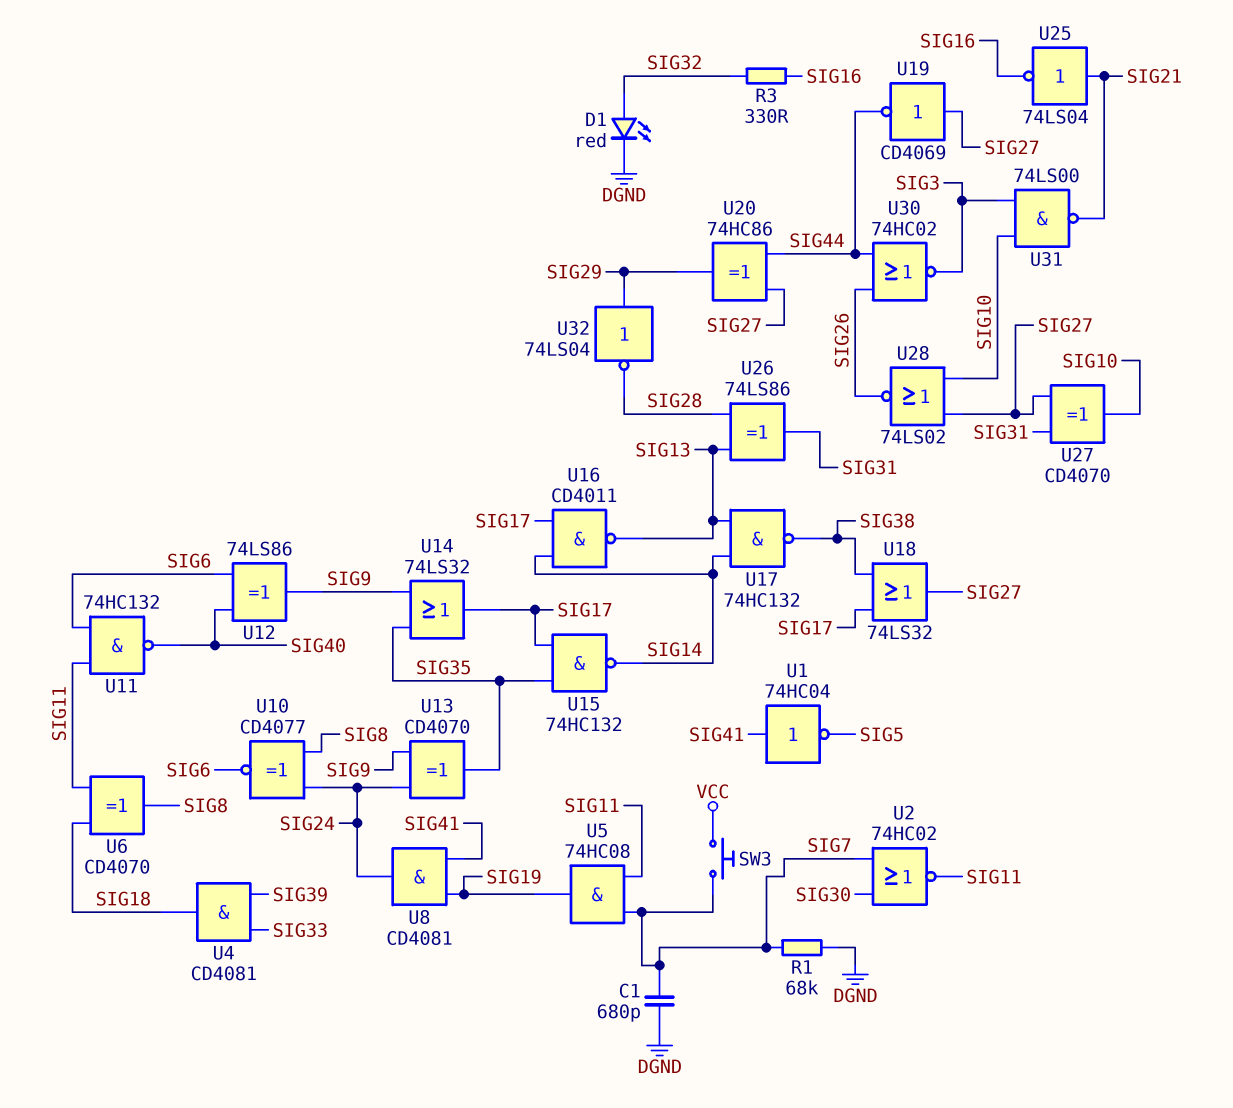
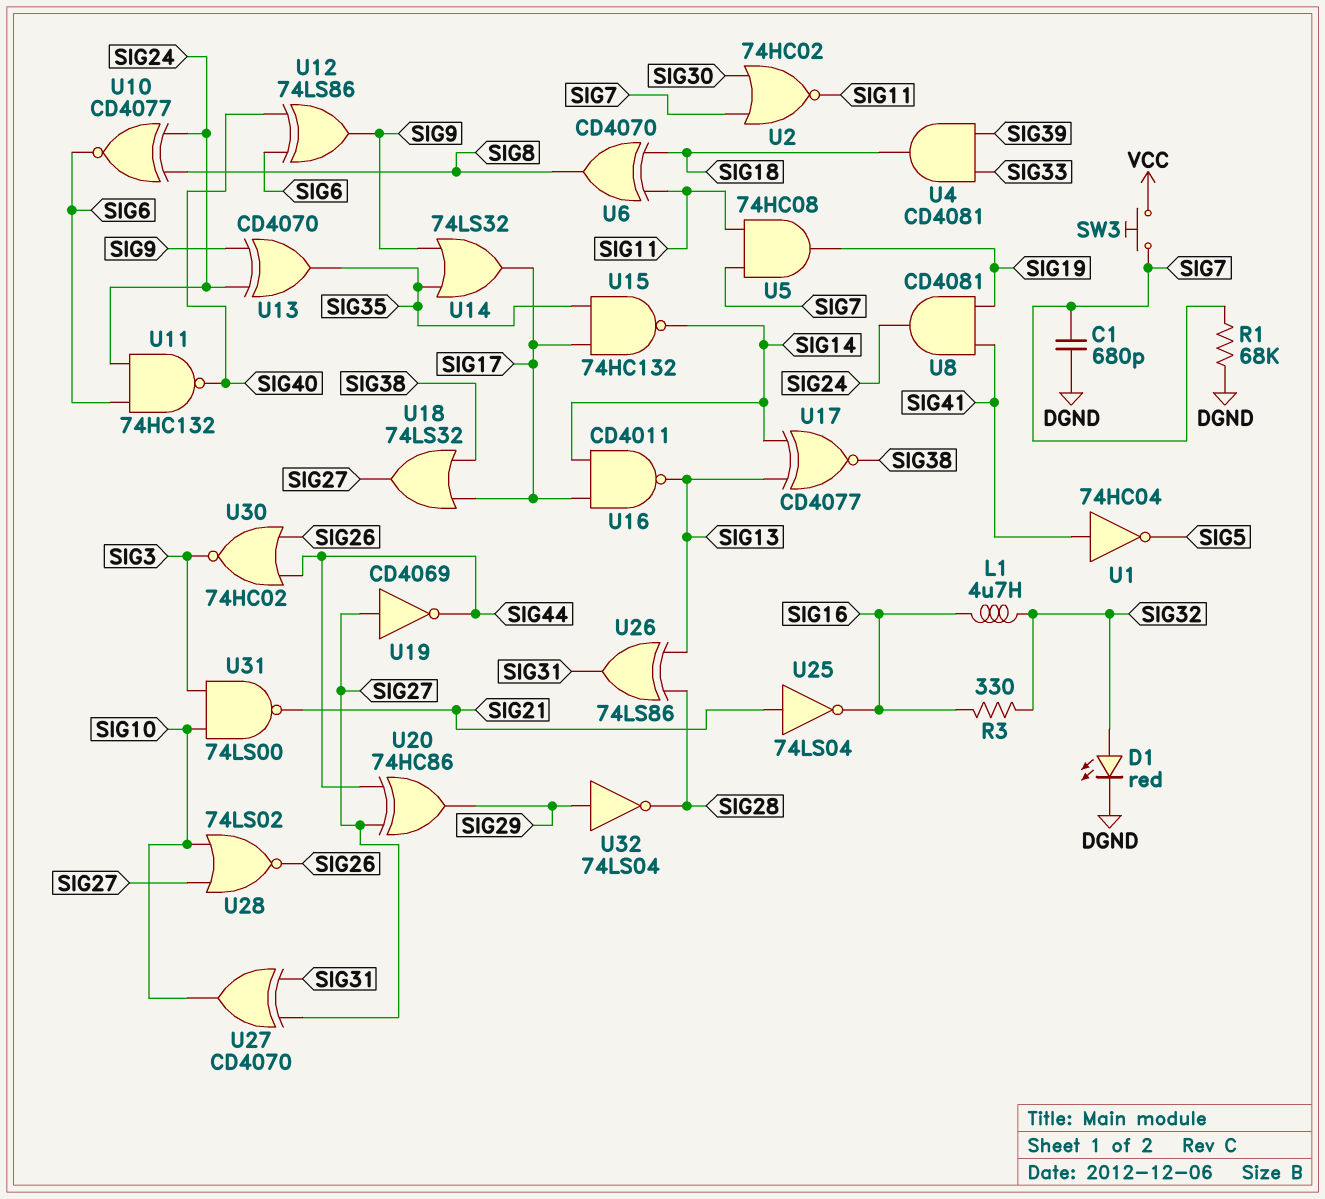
L1: none -> 4.7uH (SIG16, SIG32)
U11: NAND 74HC132 (in SIG6, in SIG11, out SIG40) -> NAND 74HC132 (in SIG6, in SIG24, out SIG40)
U17: NAND 74HC132 (in SIG13, in SIG14, out SIG38) -> XNOR CD4077 (in SIG13, in SIG14, out SIG38)

